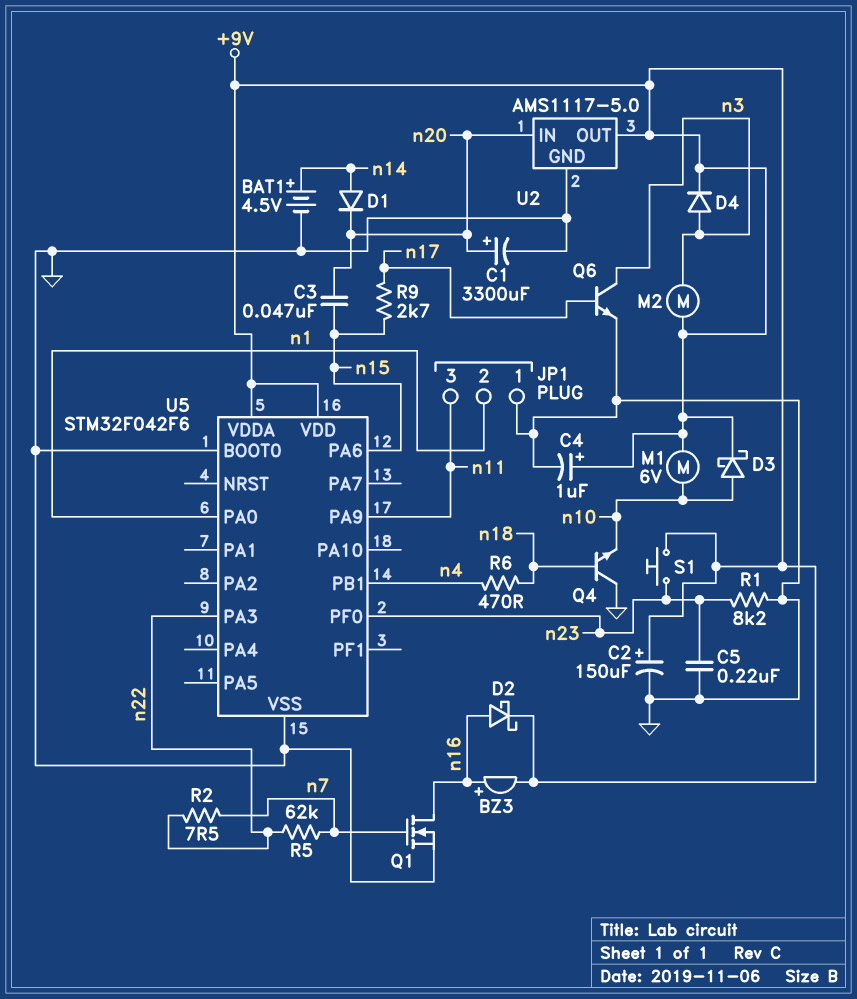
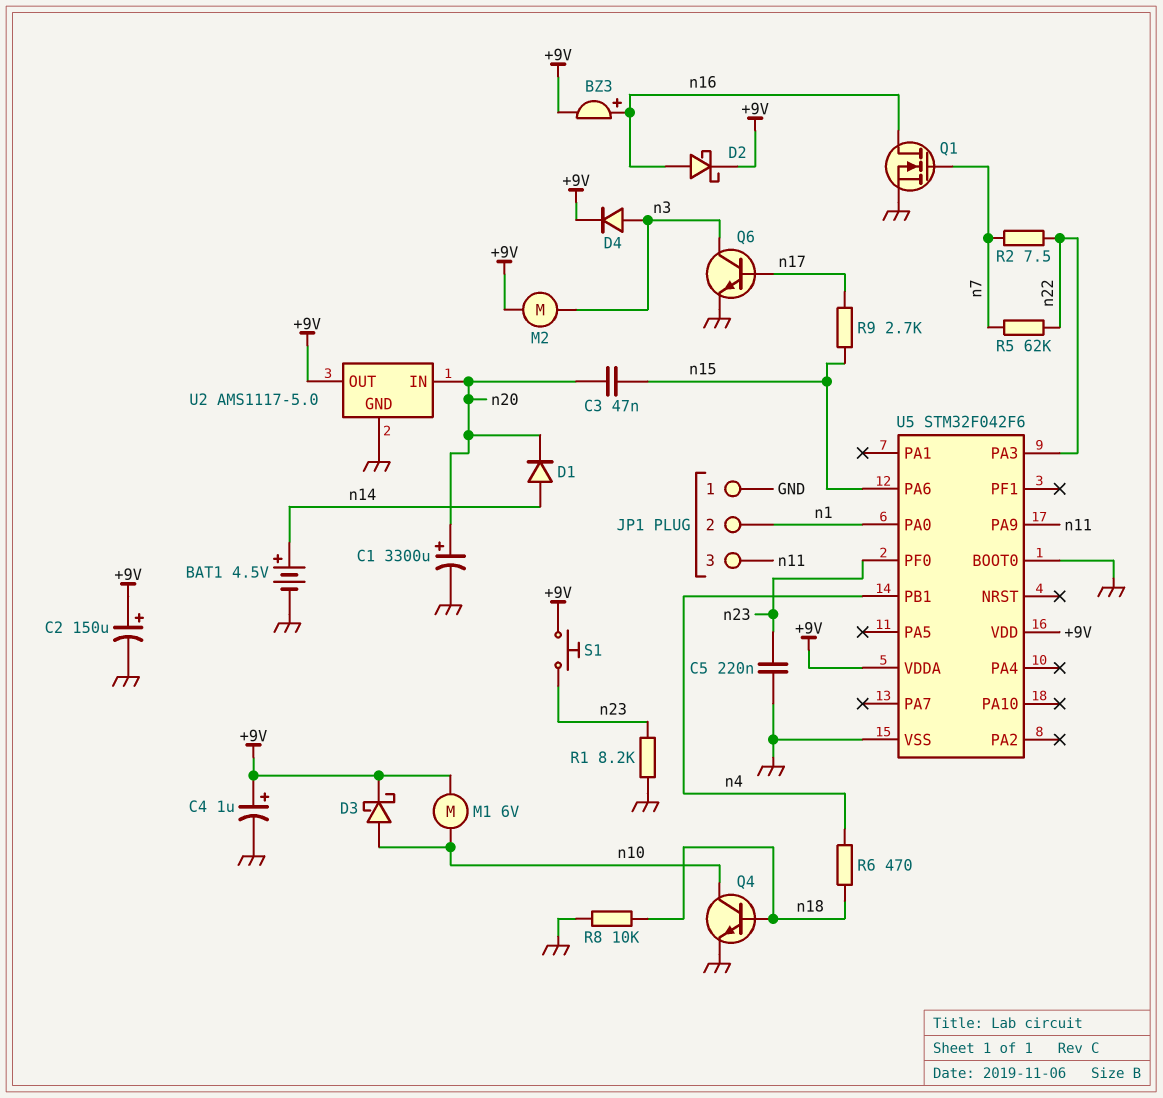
Q4: NPN (B n18, C GND, E n10) -> NPN (B n18, C n10, E GND)
R8: none -> 10k (GND, n18)

